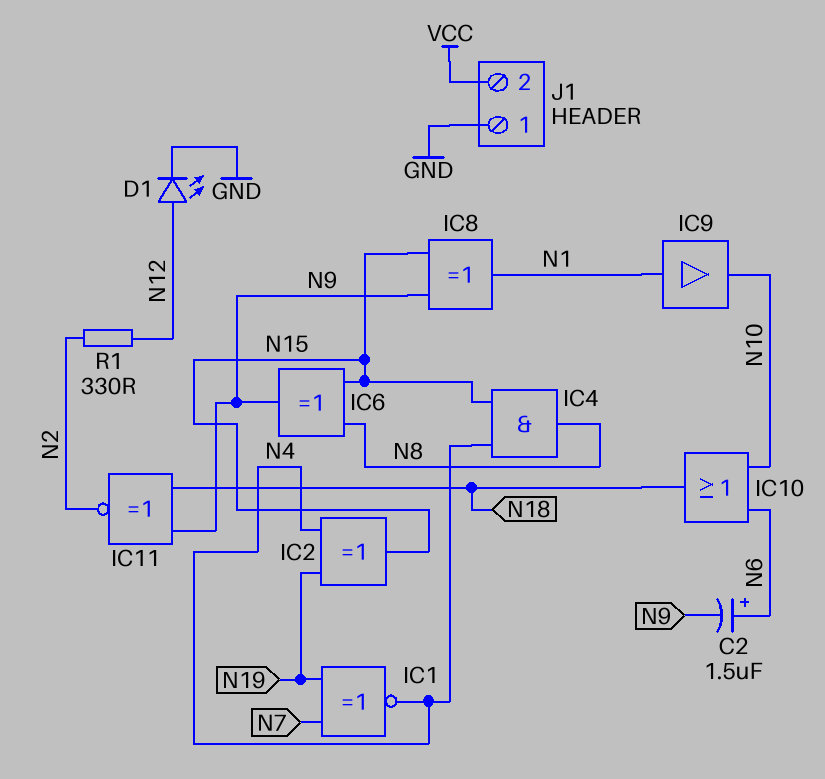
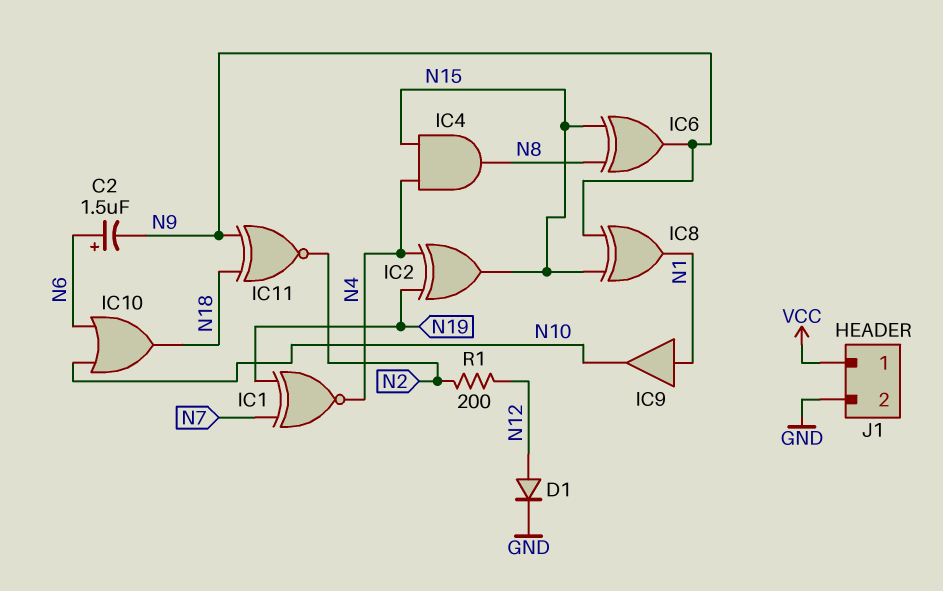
D1: LED (A N12, K GND) -> diode (A N12, K GND)
J1 pin 1: GND -> VCC
J1 pin 2: VCC -> GND
R1: 330 (N2, N12) -> 200 (N2, N12)

